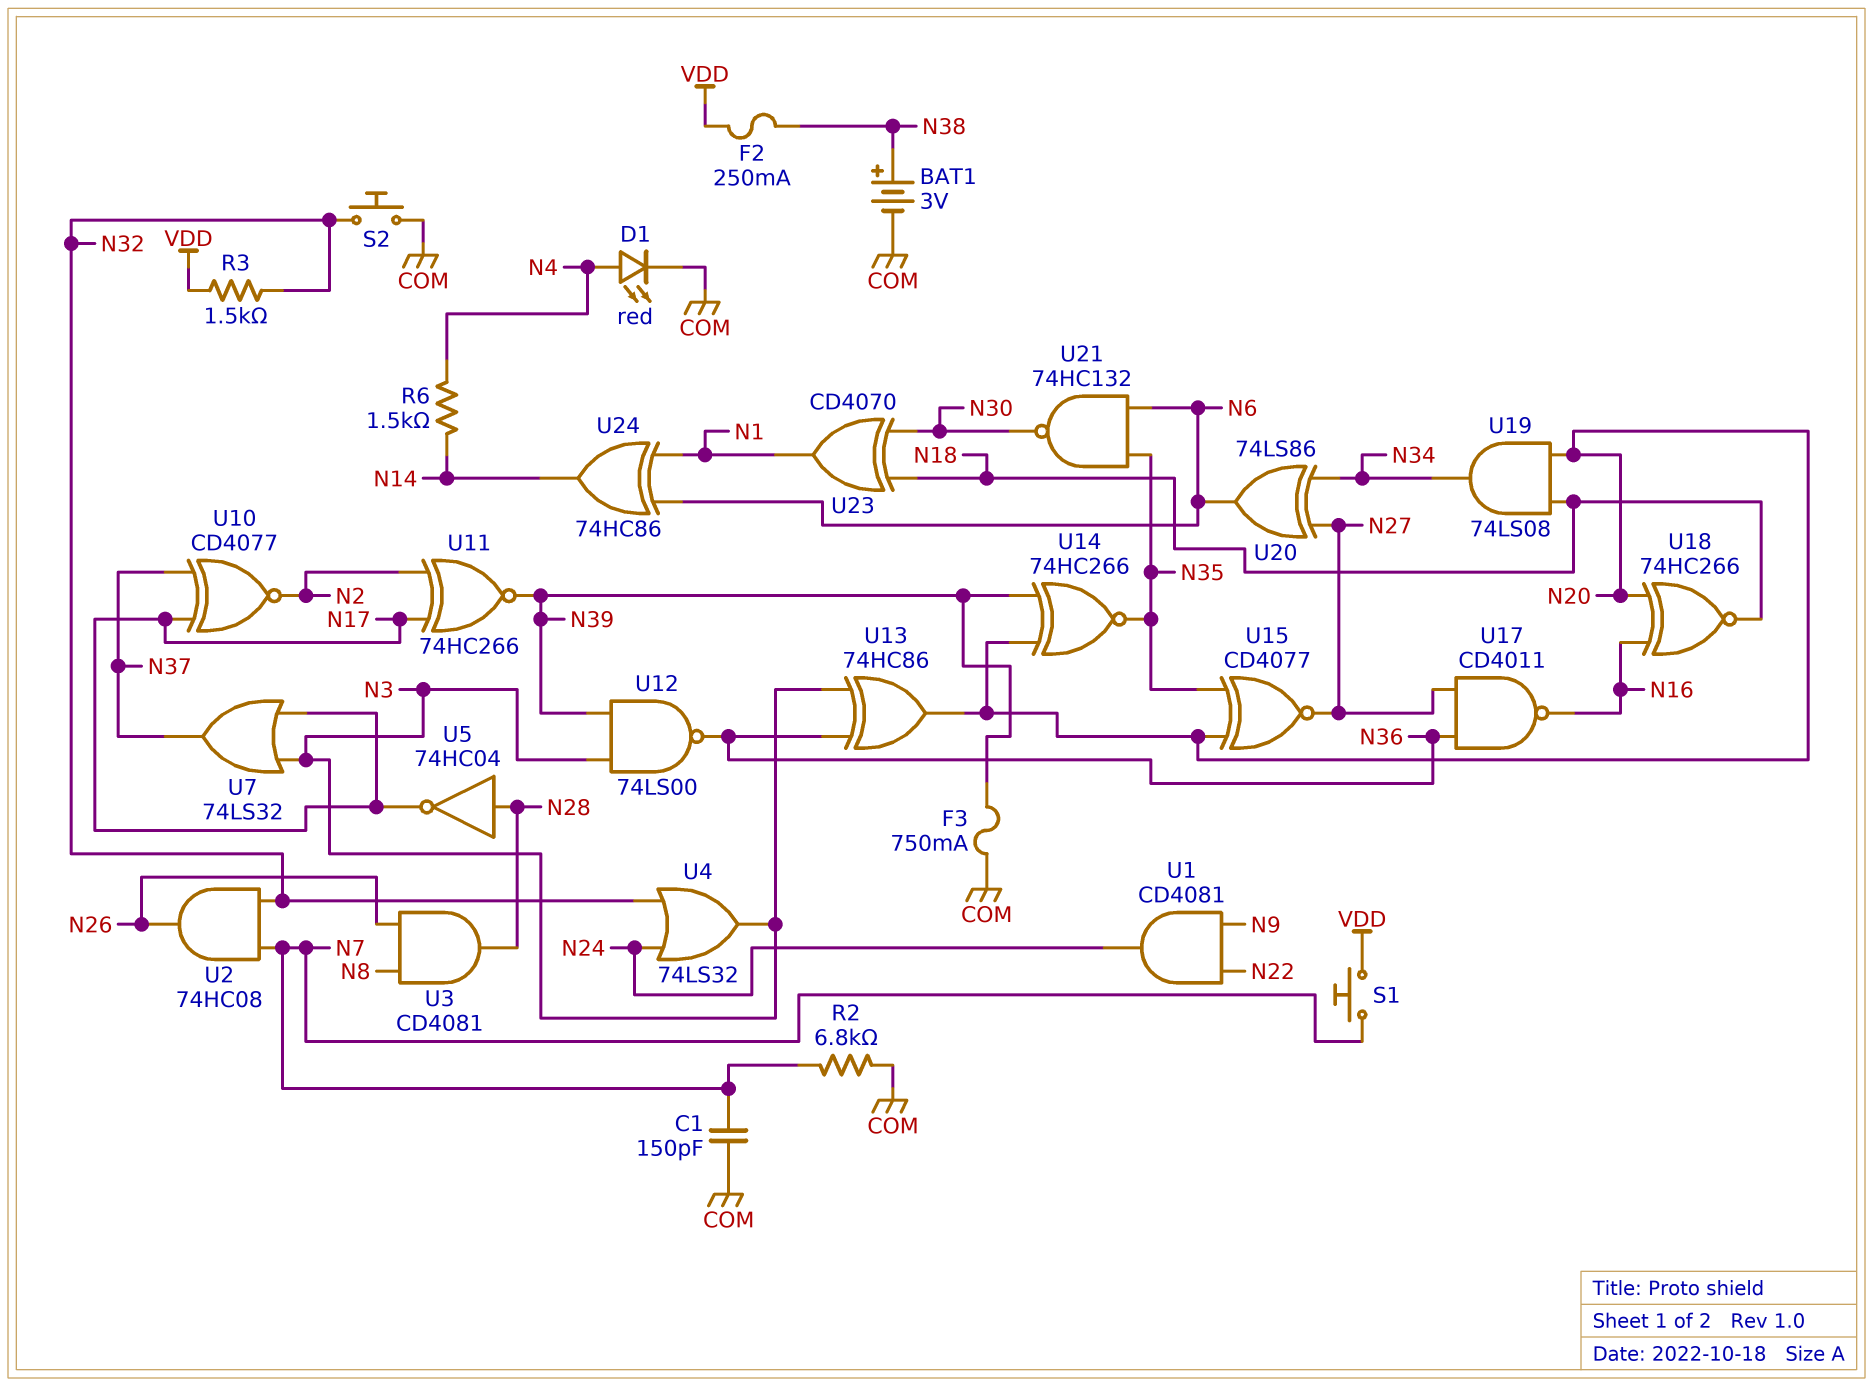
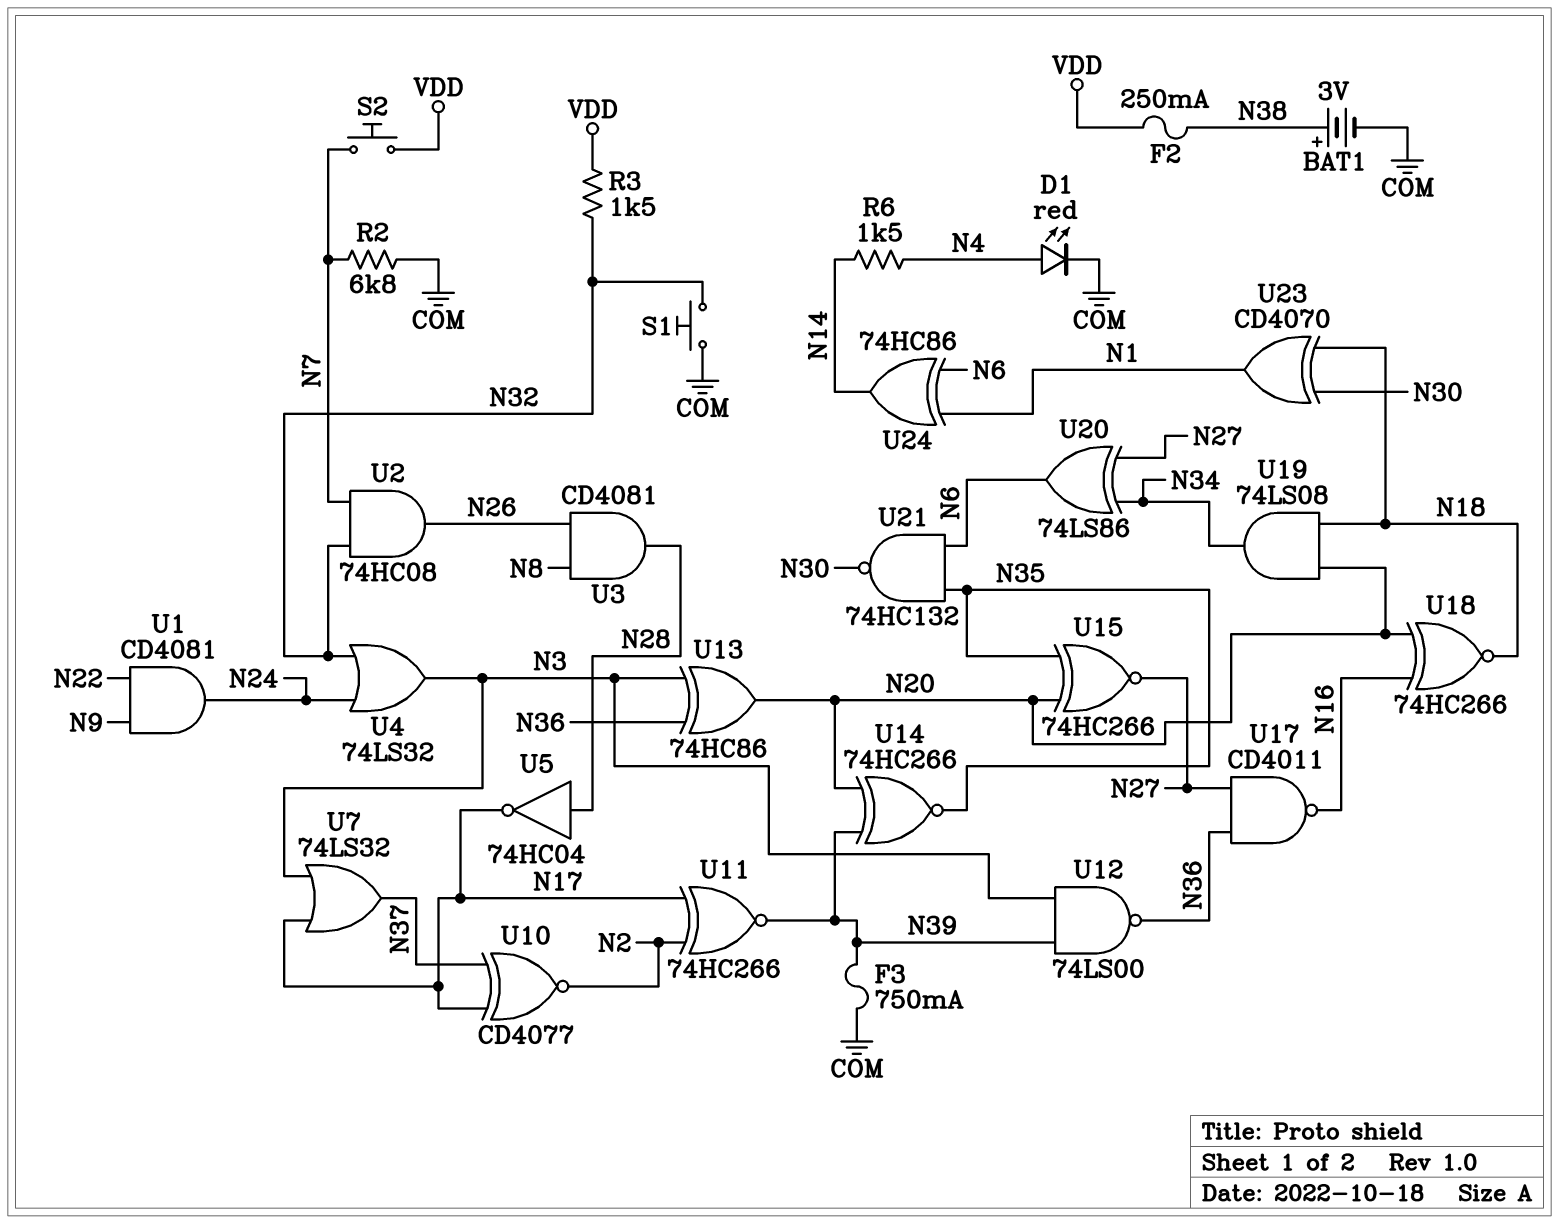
C1: 150pF (COM, N7) -> none
S1: button (N7, VDD) -> button (COM, N32)
S2: button (COM, N32) -> button (N7, VDD)
U15: XNOR CD4077 (in N20, in N35, out N27) -> XNOR 74HC266 (in N20, in N35, out N27)

